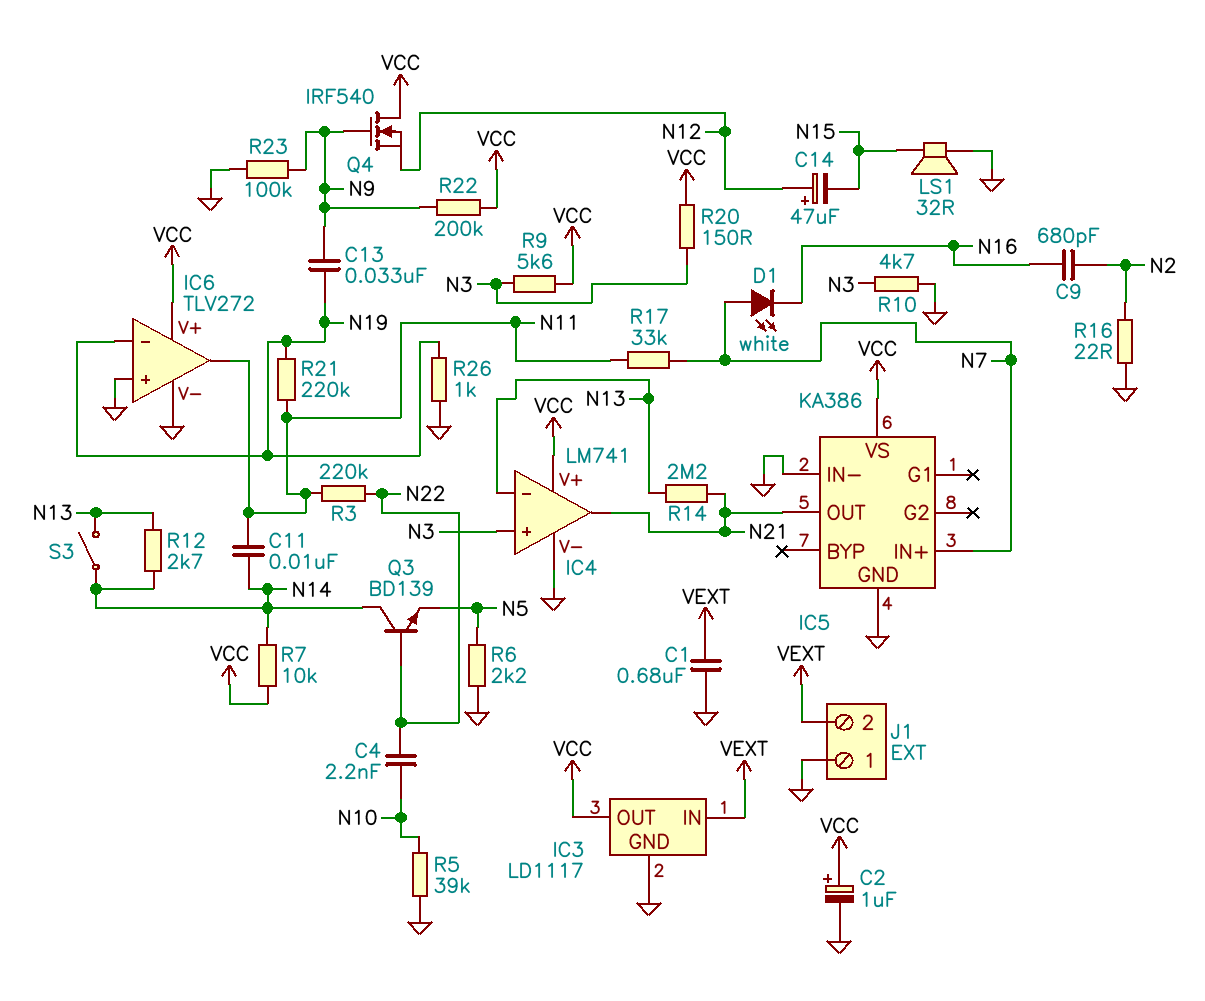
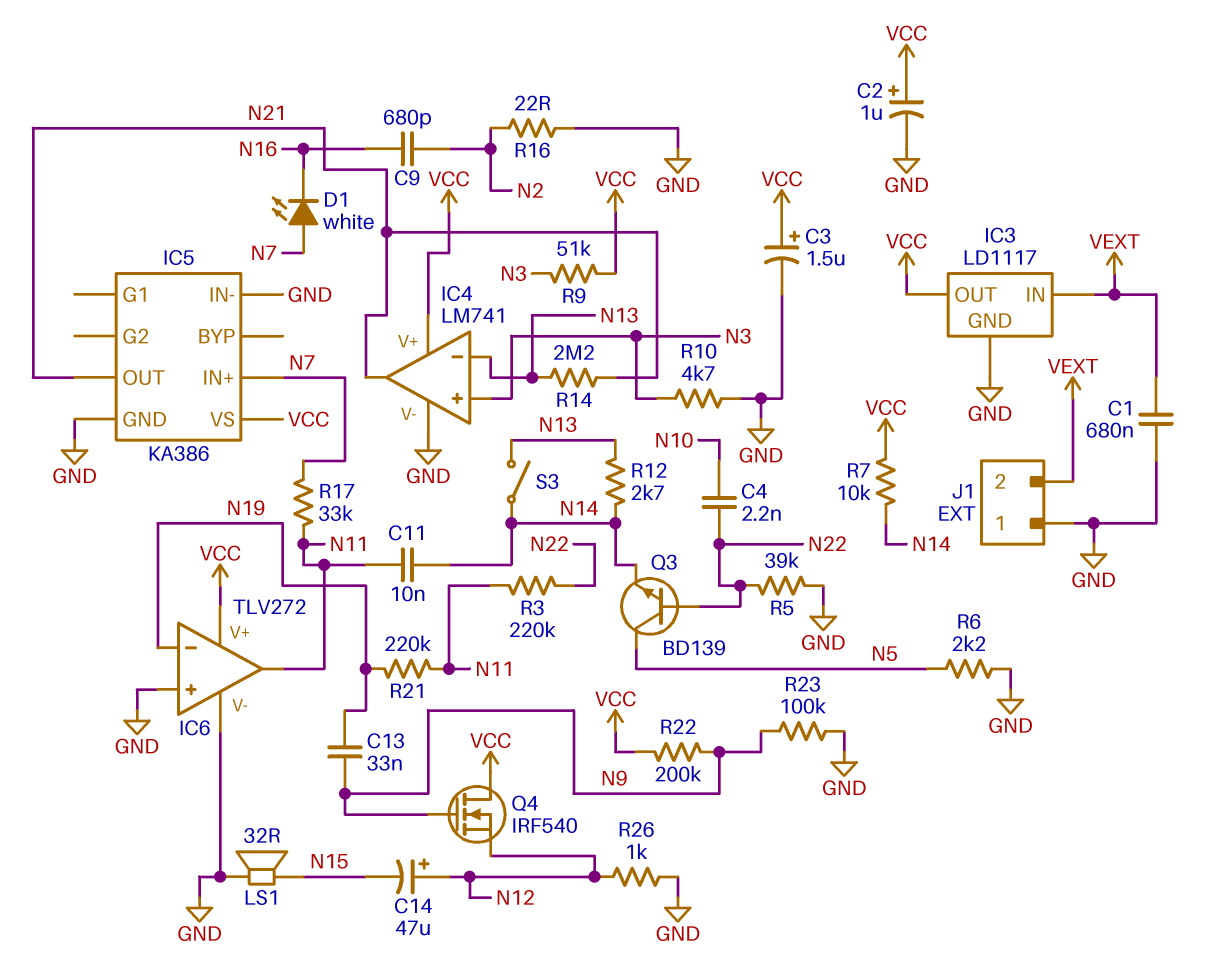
C3: none -> 1.5uF (plus VCC, minus GND)
Q3: NPN BD139 (B N22, C N14, E N5) -> NPN BD139 (B N22, C N5, E N14)
R5: 39k (GND, N10) -> 39k (GND, N22)
R9: 5.6k (N3, VCC) -> 51k (N3, VCC)
R20: 150 (N3, VCC) -> none
R26: 1k (GND, N19) -> 1k (GND, N12)

